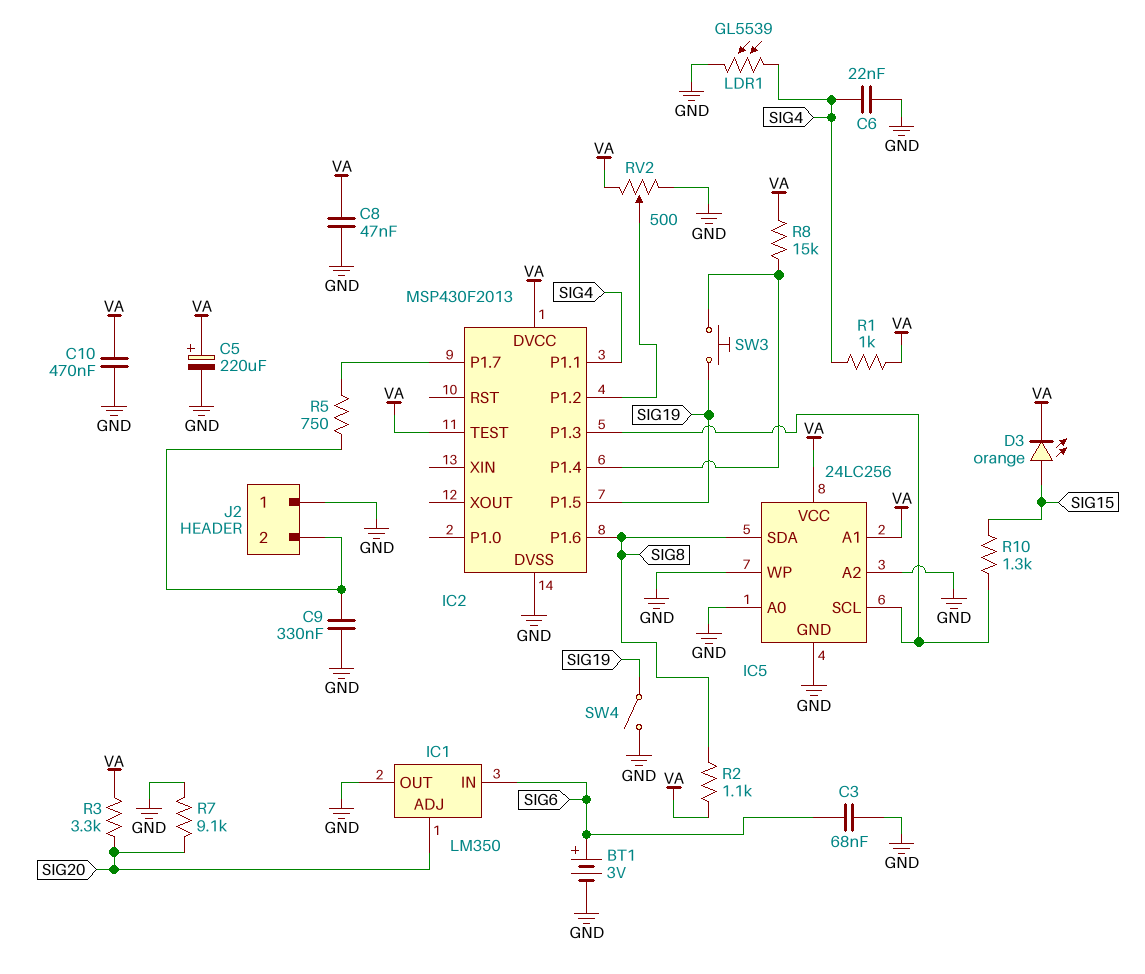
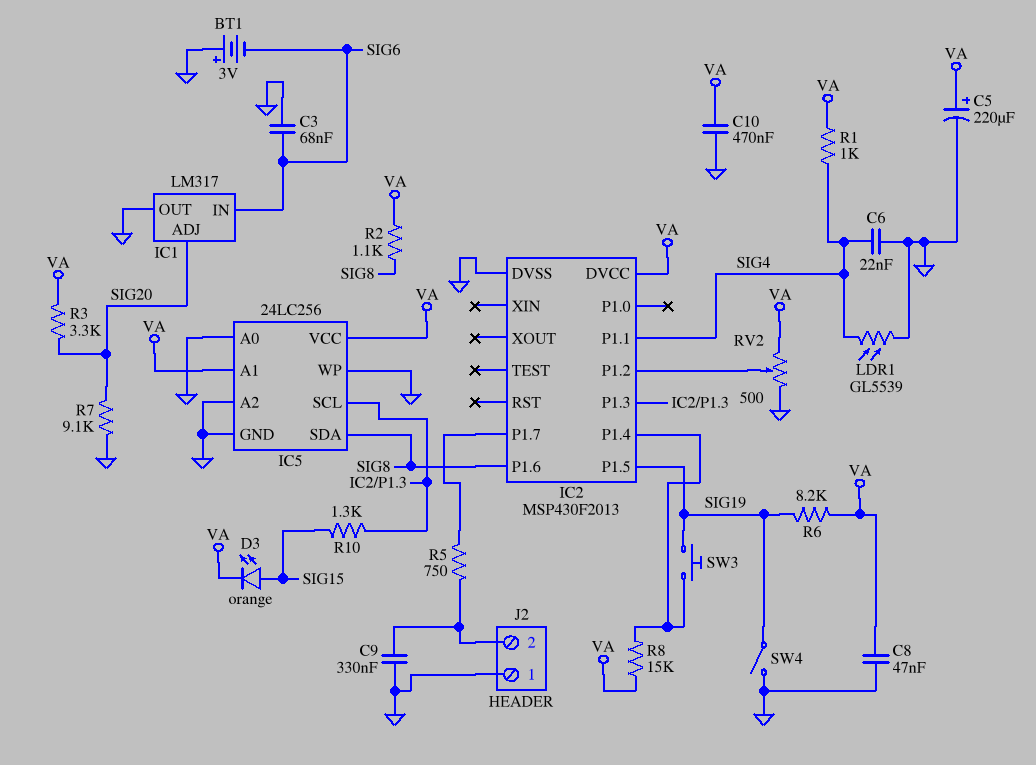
BT1: 3V (plus SIG6, minus GND) -> 3V (plus GND, minus SIG6)
IC1: LM350 -> LM317
IC2 pin TEST: VA -> none
R6: none -> 8.2k (SIG19, VA)

